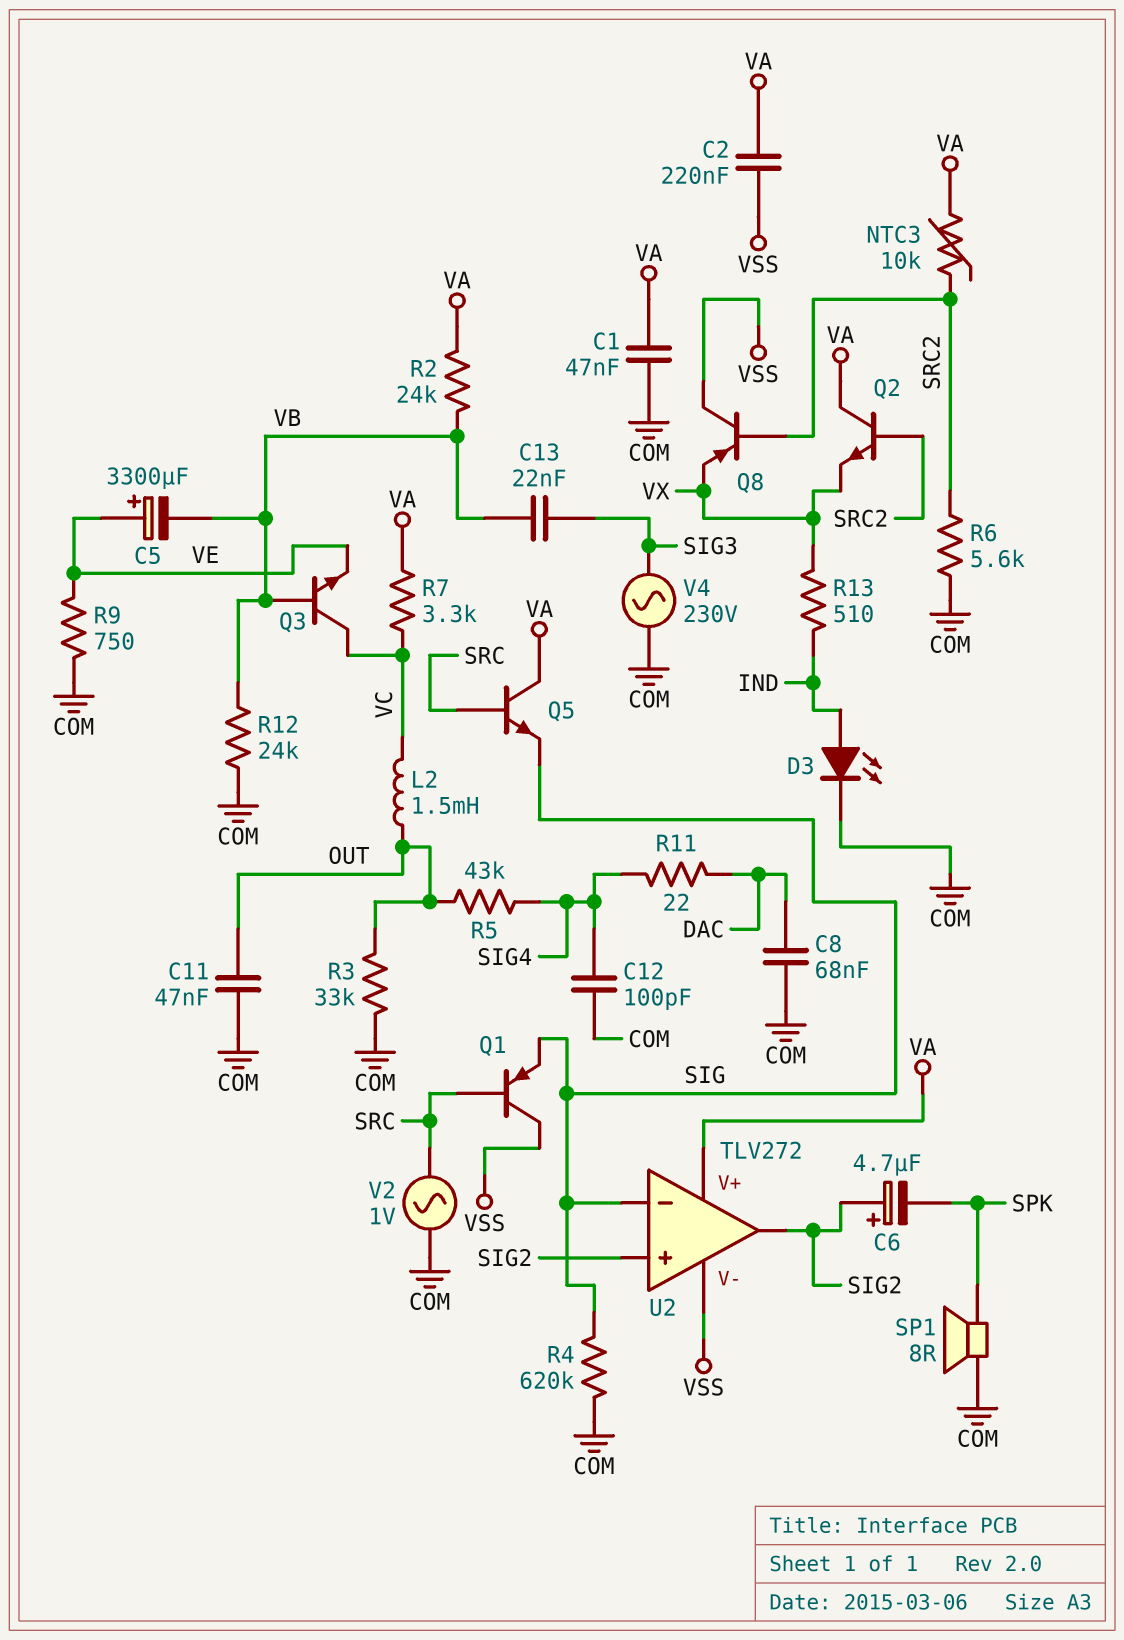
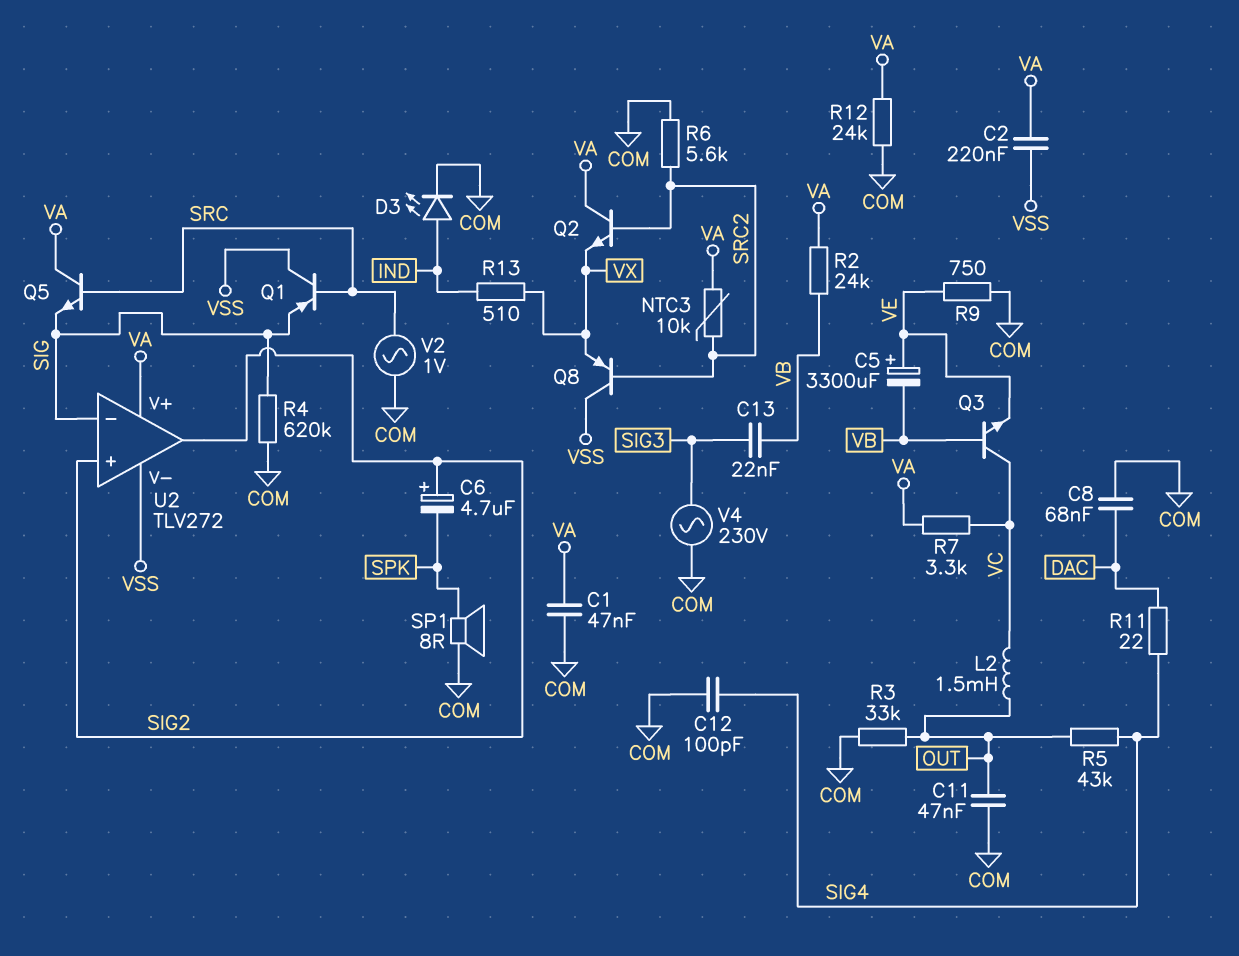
R12: 24k (COM, VB) -> 24k (COM, VA)

